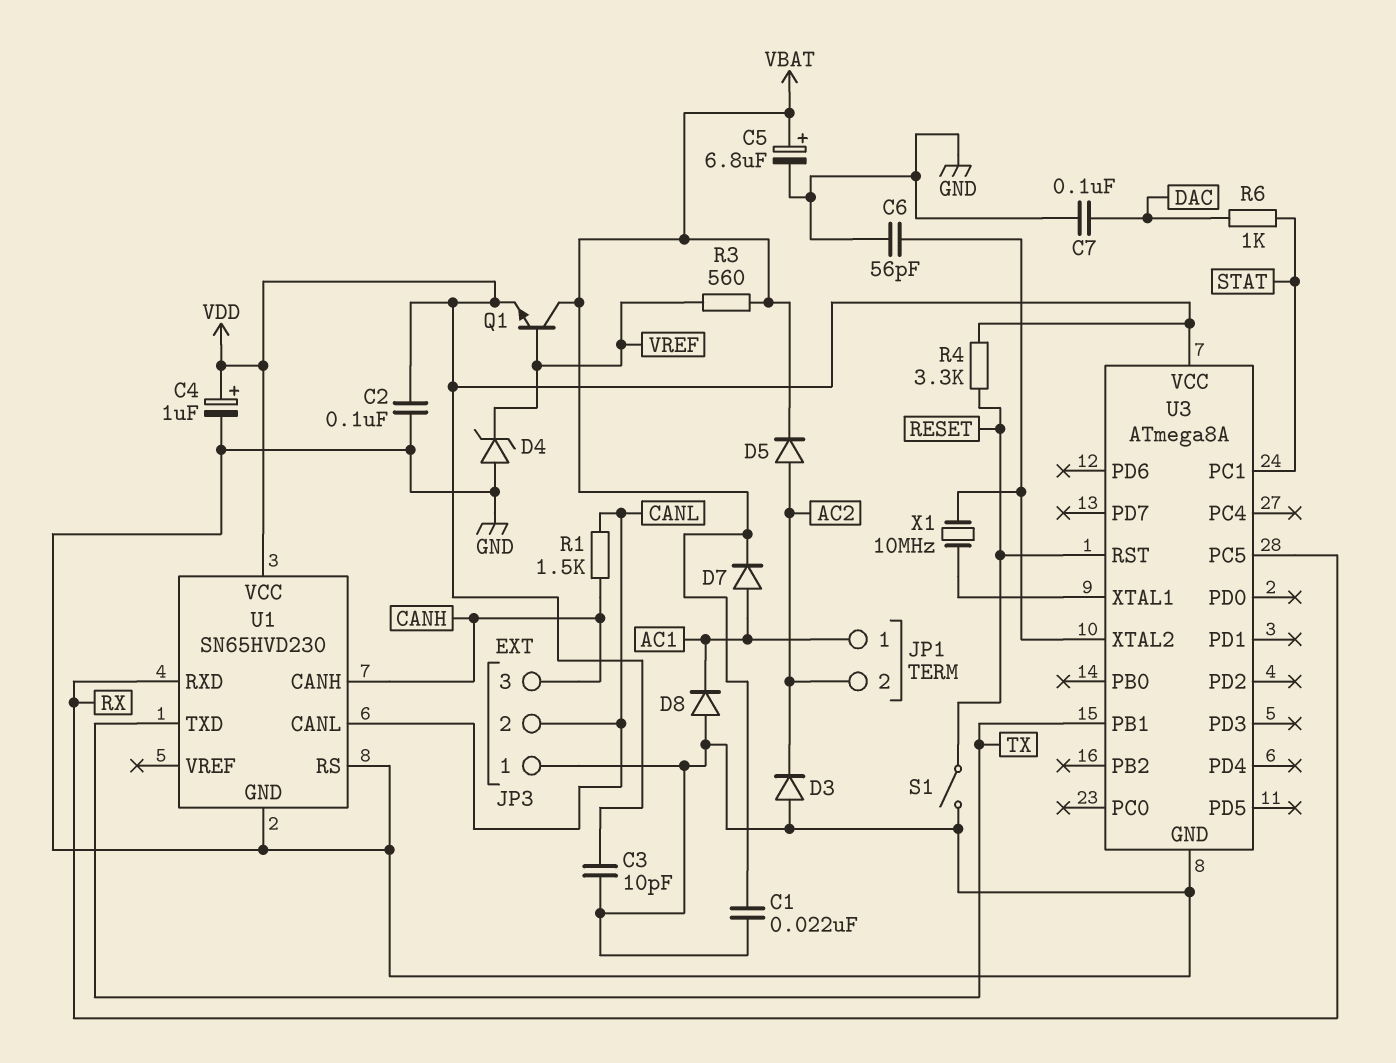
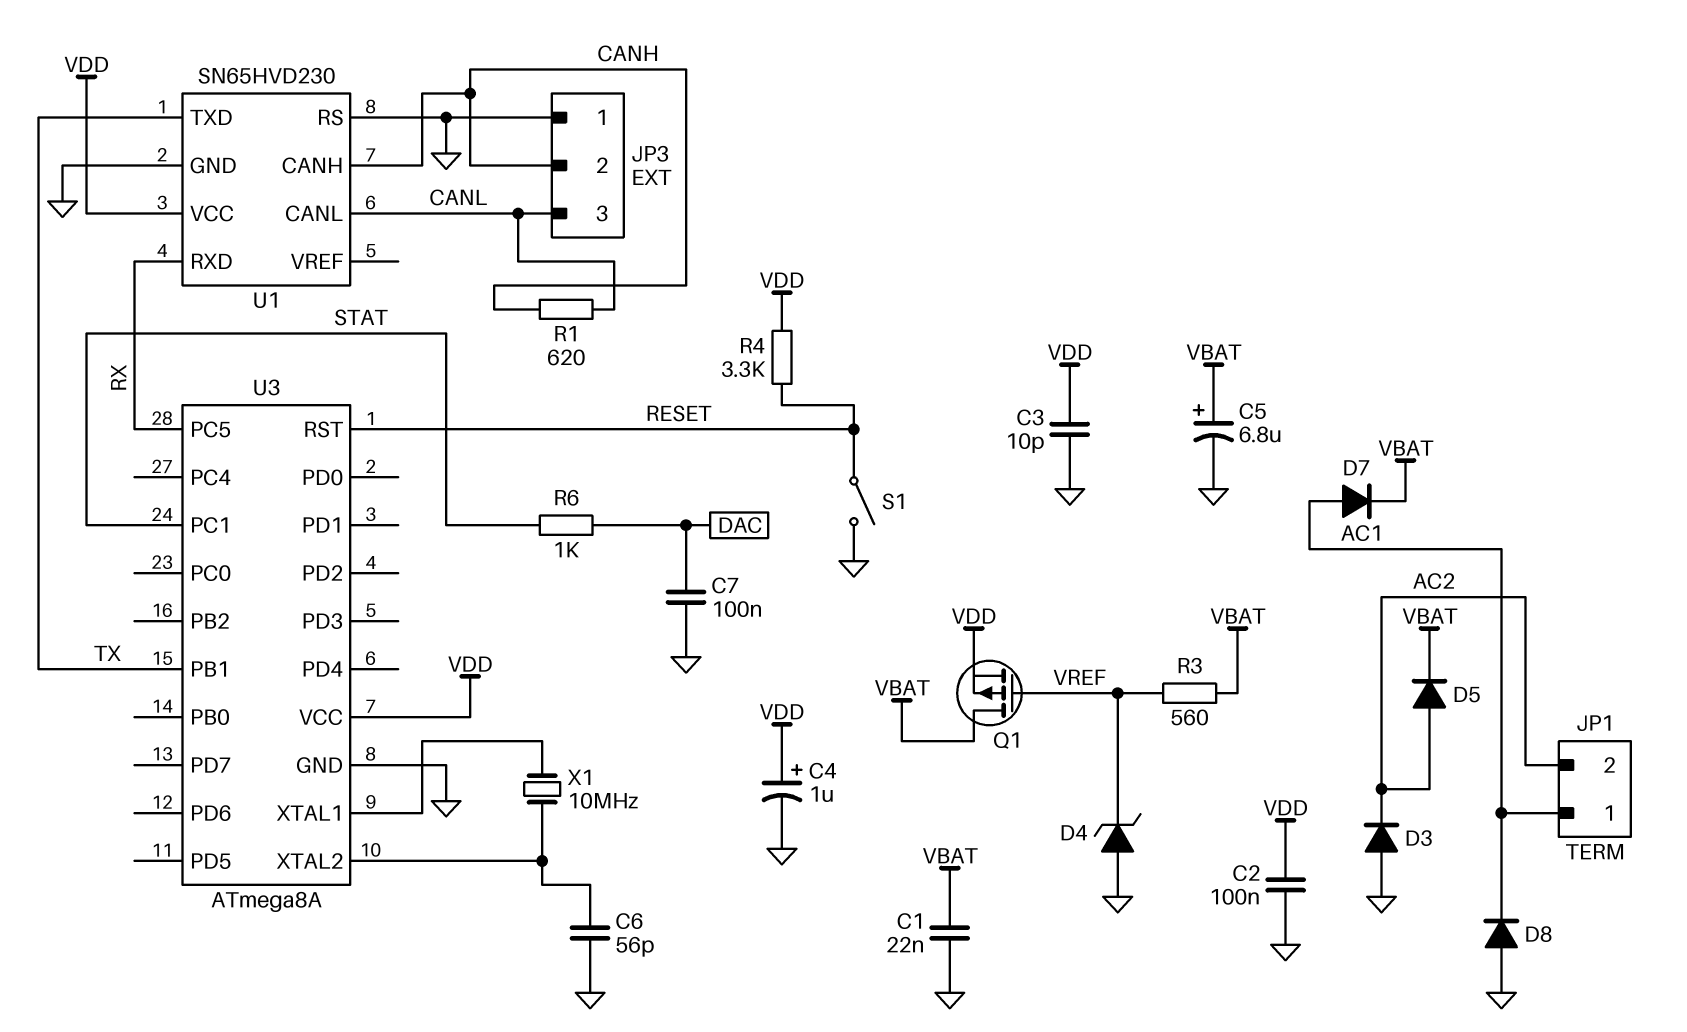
JP3 pin 2: CANL -> CANH
JP3 pin 3: CANH -> CANL
Q1: NPN (B VREF, C VBAT, E VDD) -> PMOS (G VREF, D VBAT, S VDD)
R1: 1.5k (CANH, CANL) -> 620 (CANH, CANL)

